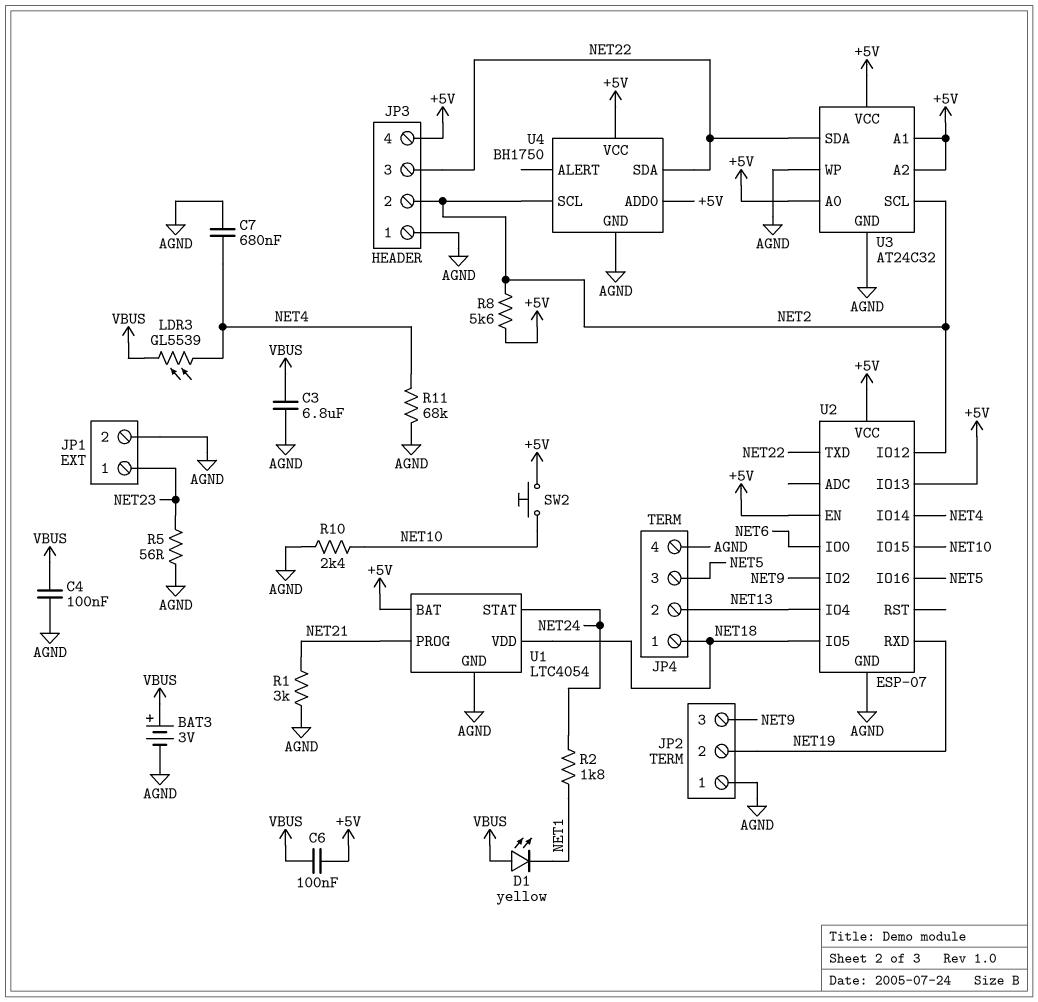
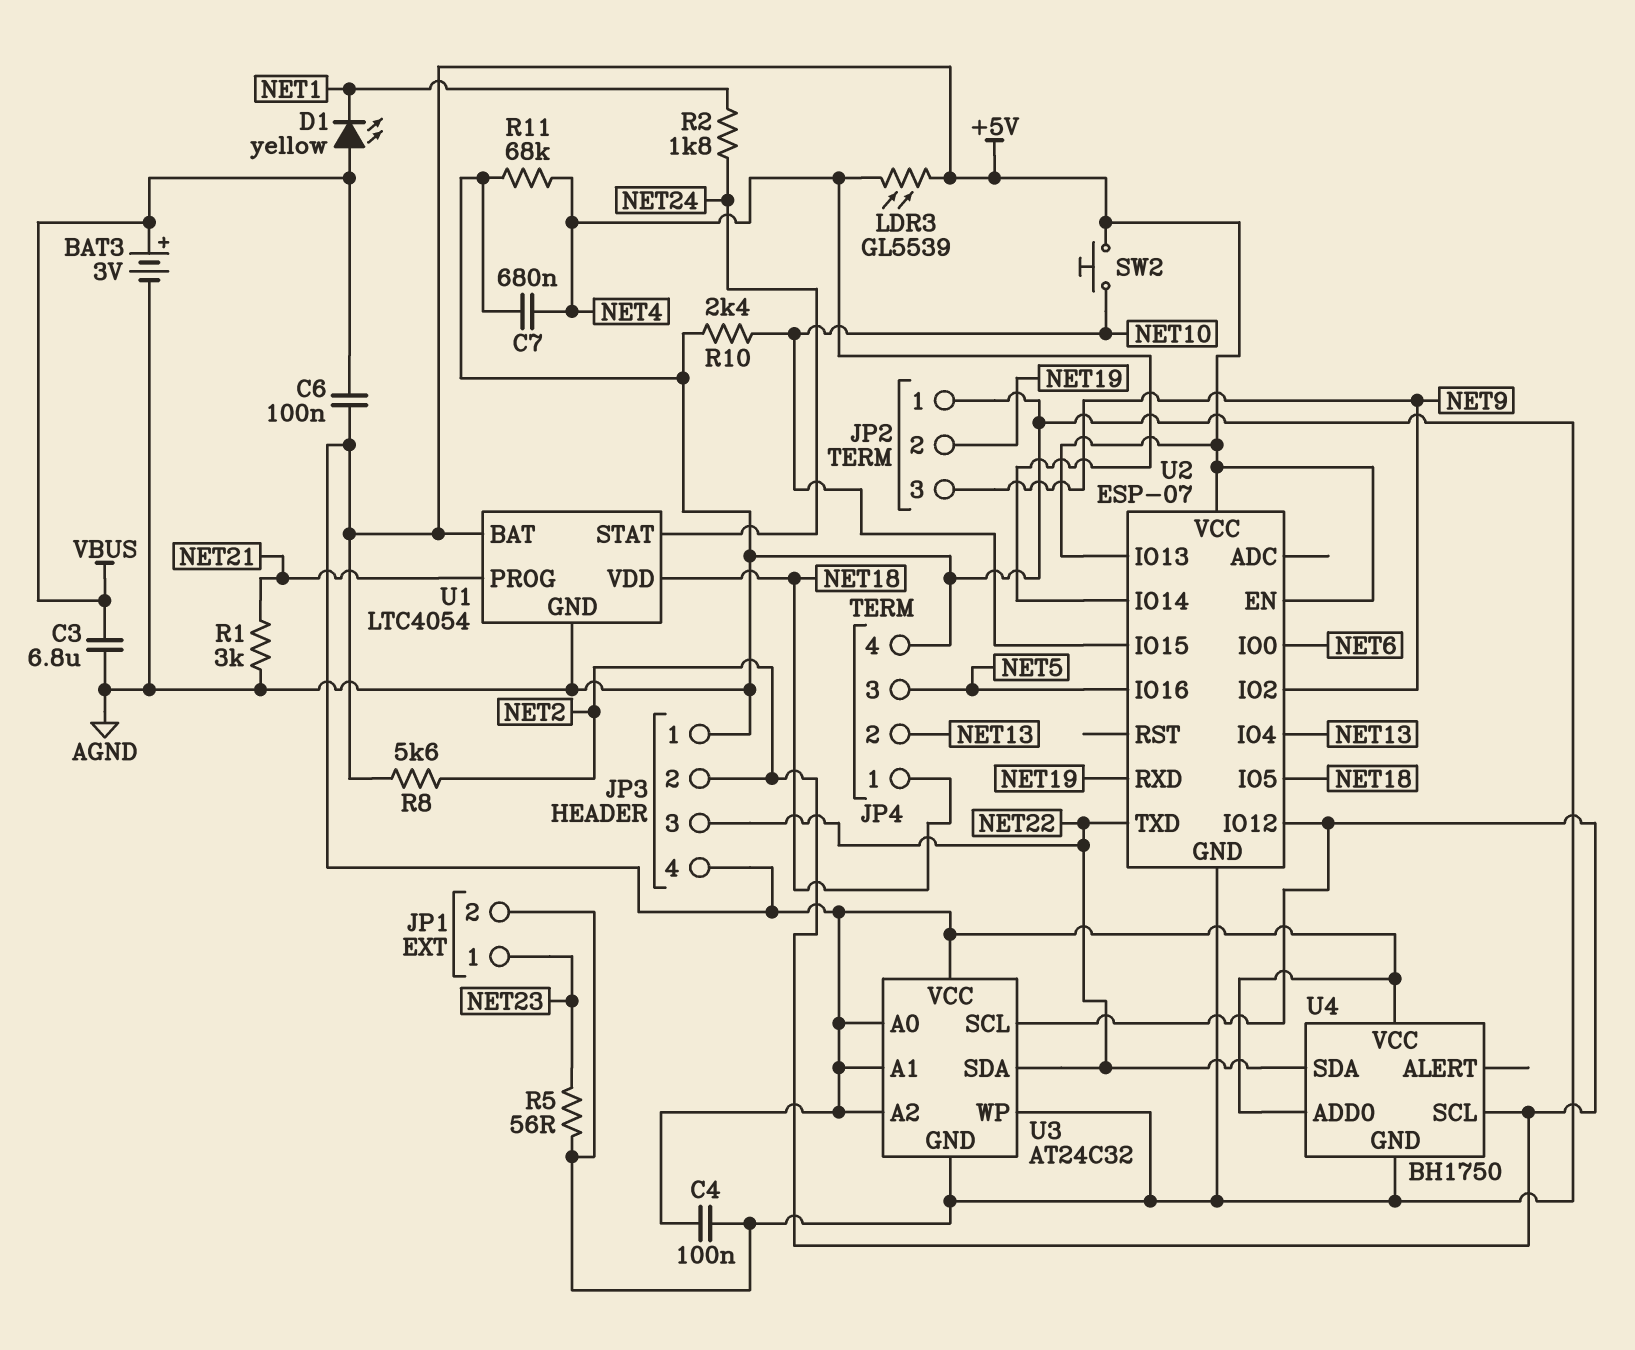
C4: 100nF (AGND, VBUS) -> 100nF (+5V, AGND)
LDR3: GL5539 (NET4, VBUS) -> GL5539 (+5V, NET4)

